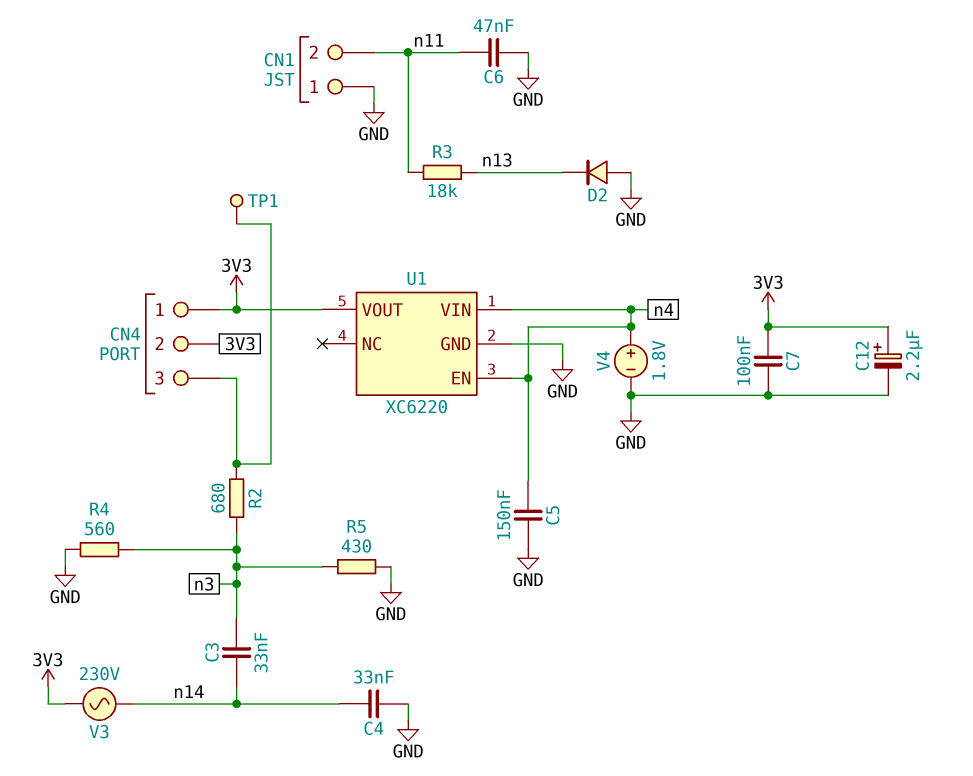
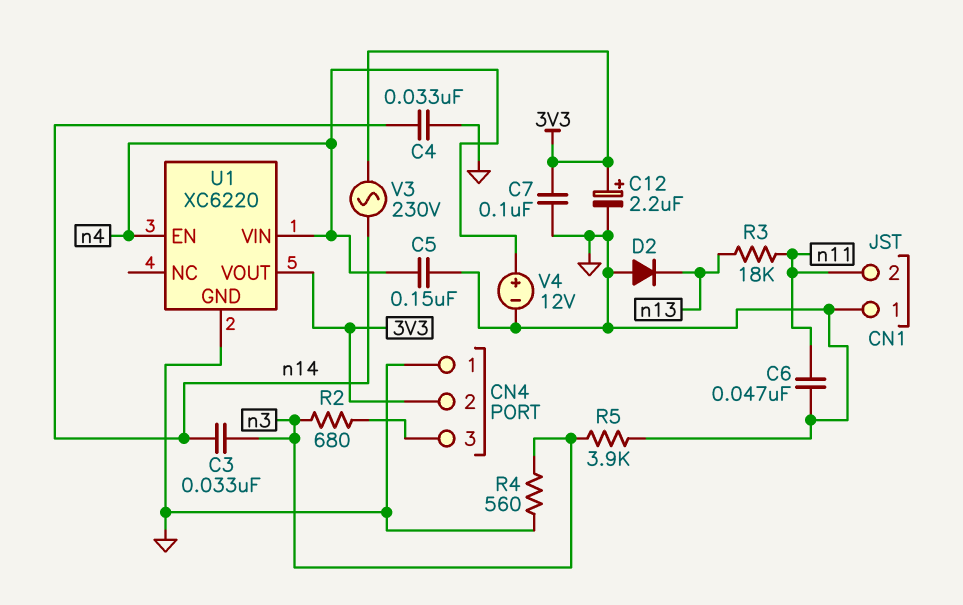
CN4 pin 1: 3V3 -> GND
R5: 430 (GND, n3) -> 3.9k (GND, n3)
TP1: test point (CN4/3) -> none
V4: 1.8V (plus n4, minus GND) -> 12V (plus n4, minus GND)

